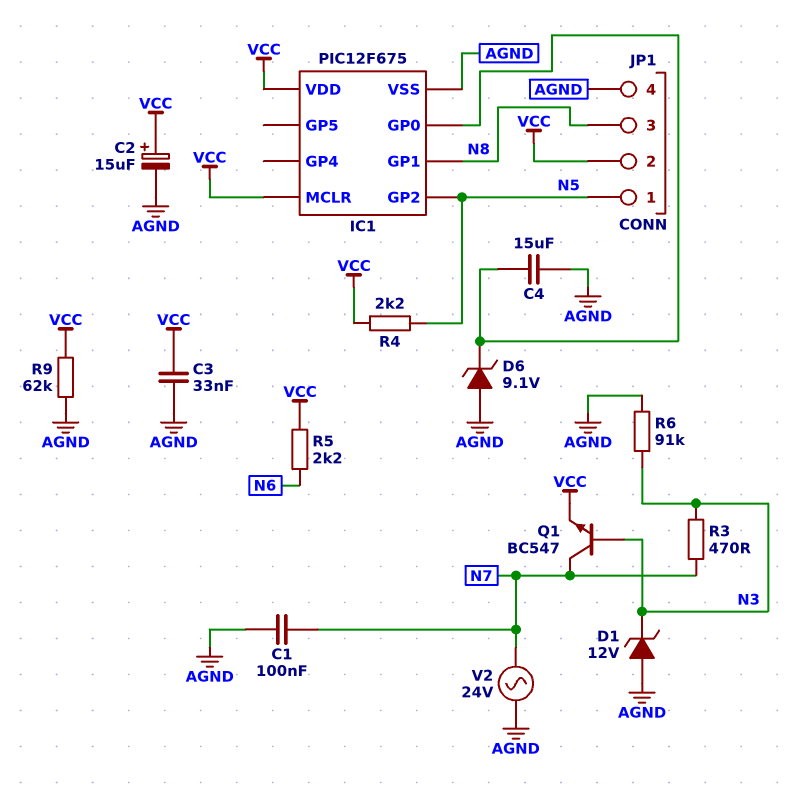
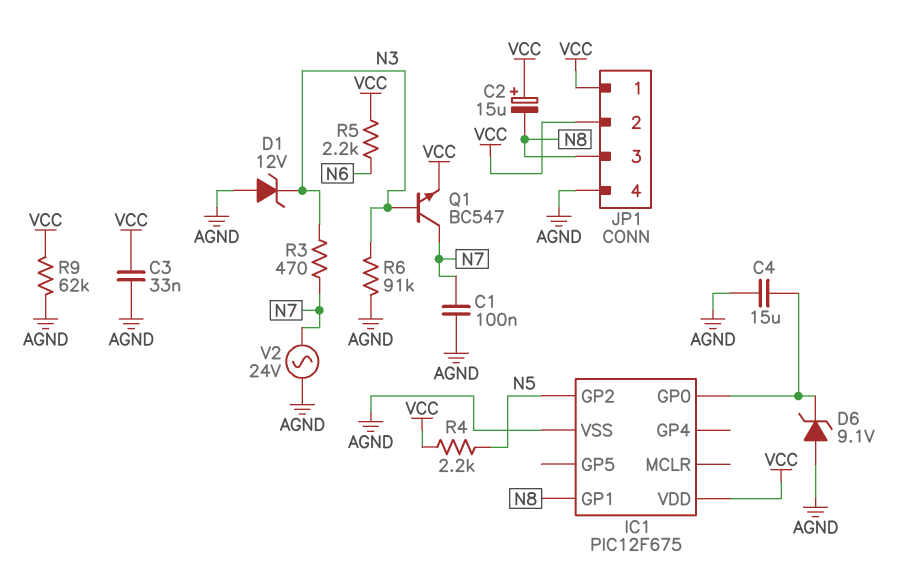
C2: 15uF (plus VCC, minus AGND) -> 15uF (plus VCC, minus N8)
IC1 pin MCLR: VCC -> none
JP1 pin 1: N5 -> VCC

